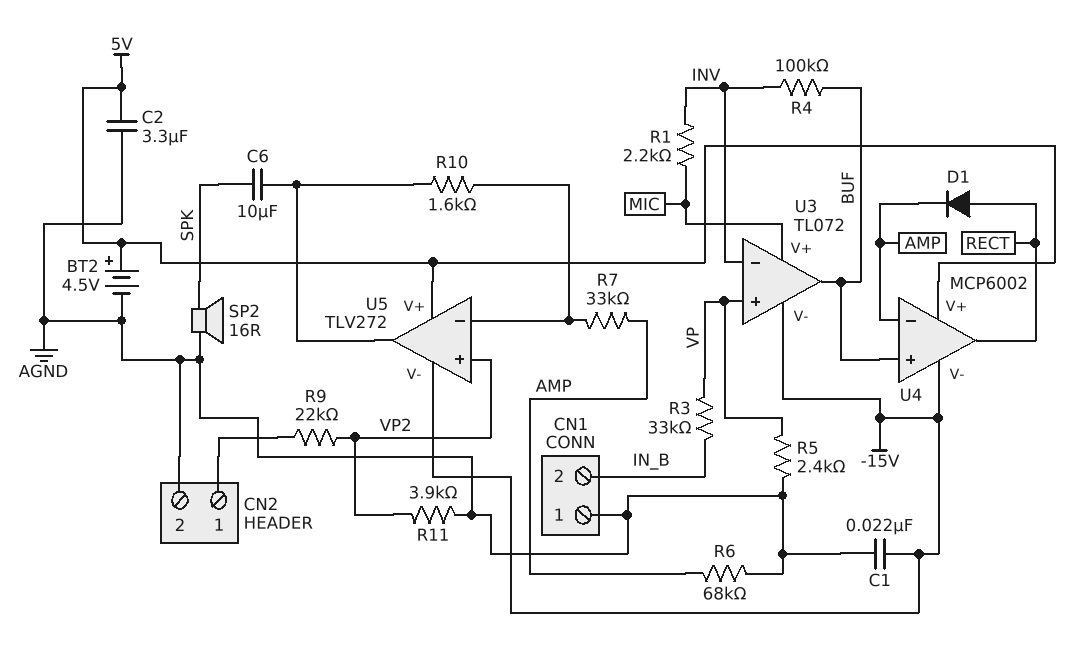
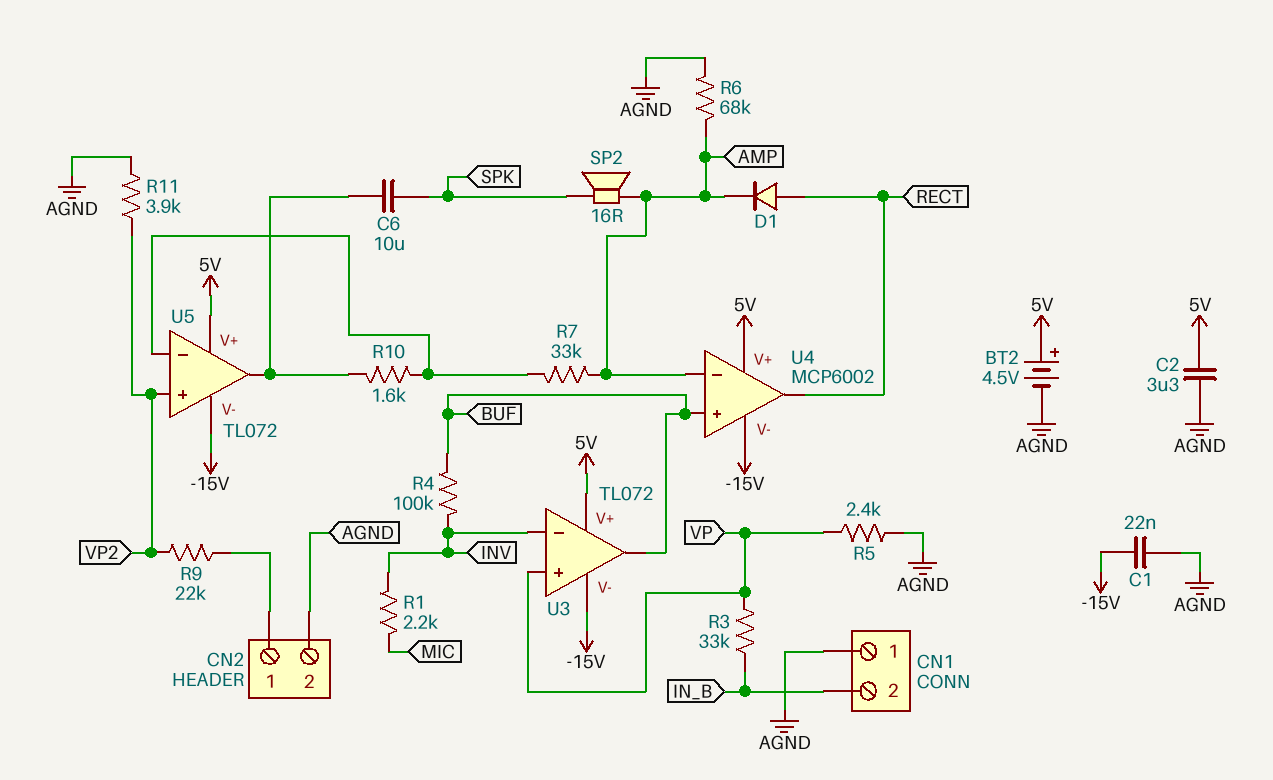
SP2: speaker 16R (AGND, SPK) -> speaker 16R (AMP, SPK)
U3 pin V+: MIC -> 5V
U5: TLV272 -> TL072

